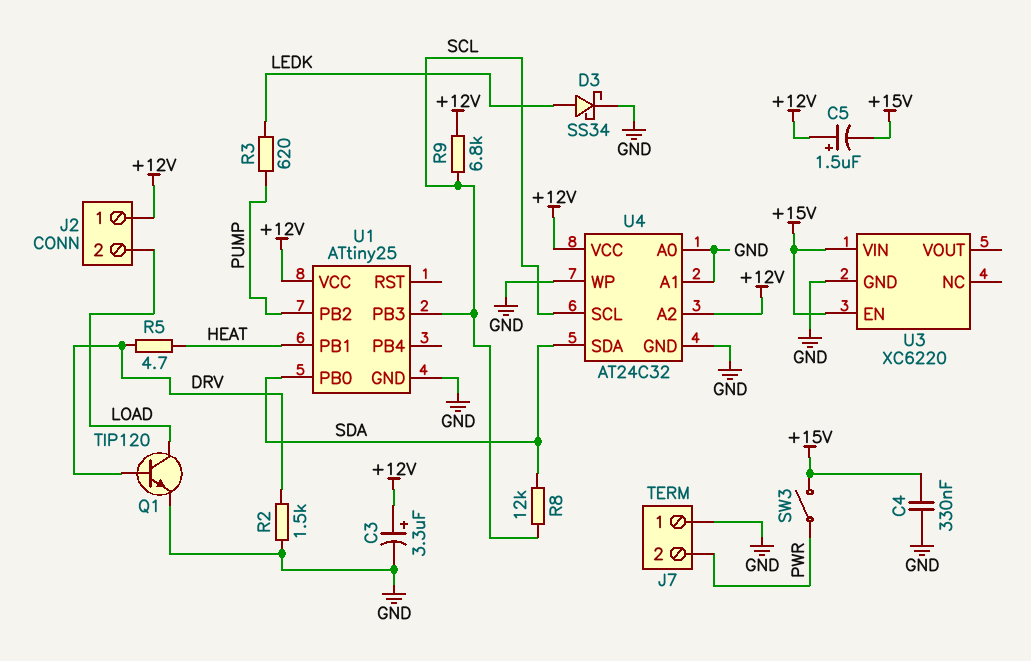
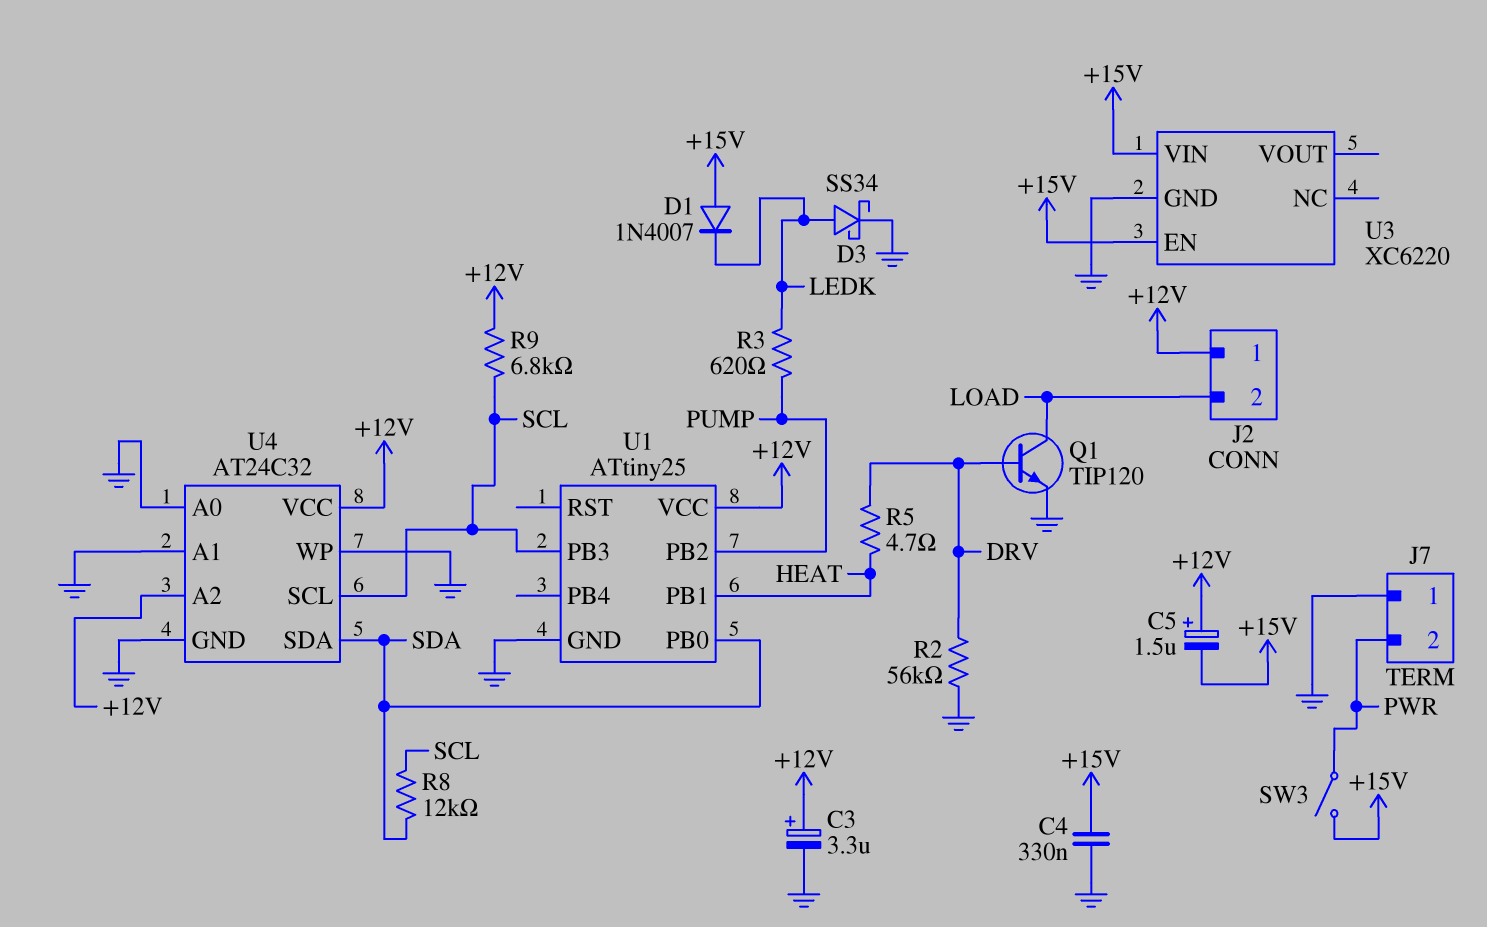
D1: none -> diode 1N4007 (A +15V, K LEDK)
R2: 1.5k (DRV, GND) -> 56k (DRV, GND)

